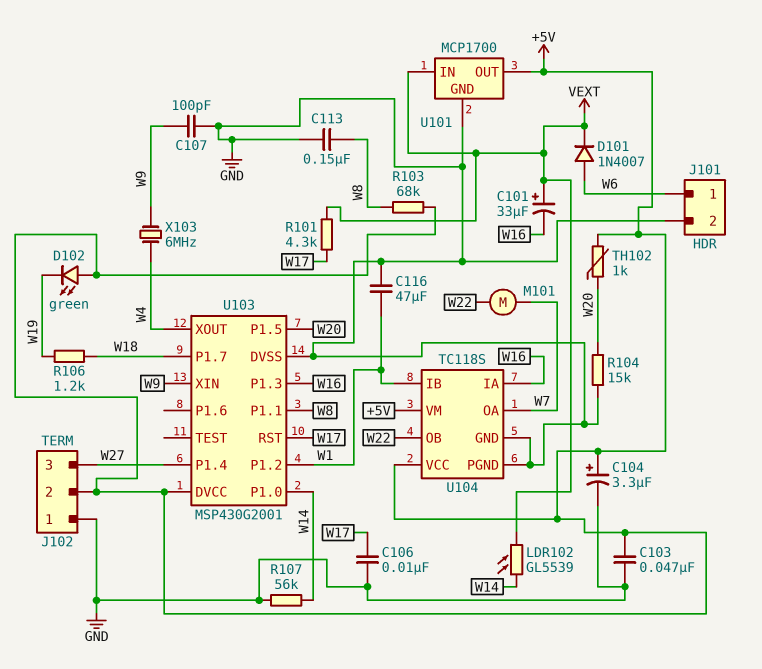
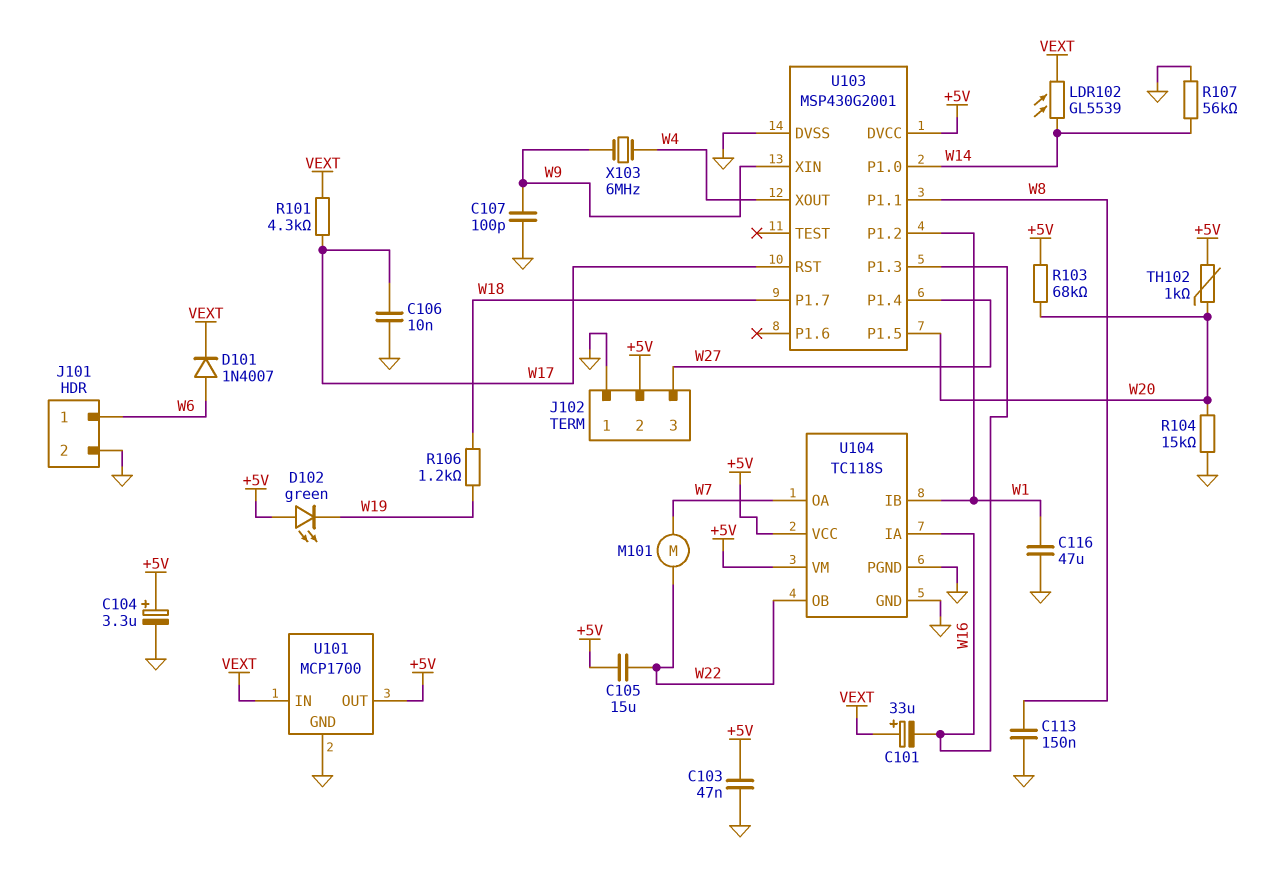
C105: none -> 15uF (+5V, W22)
R103: 68k (+5V, W8) -> 68k (+5V, W20)

